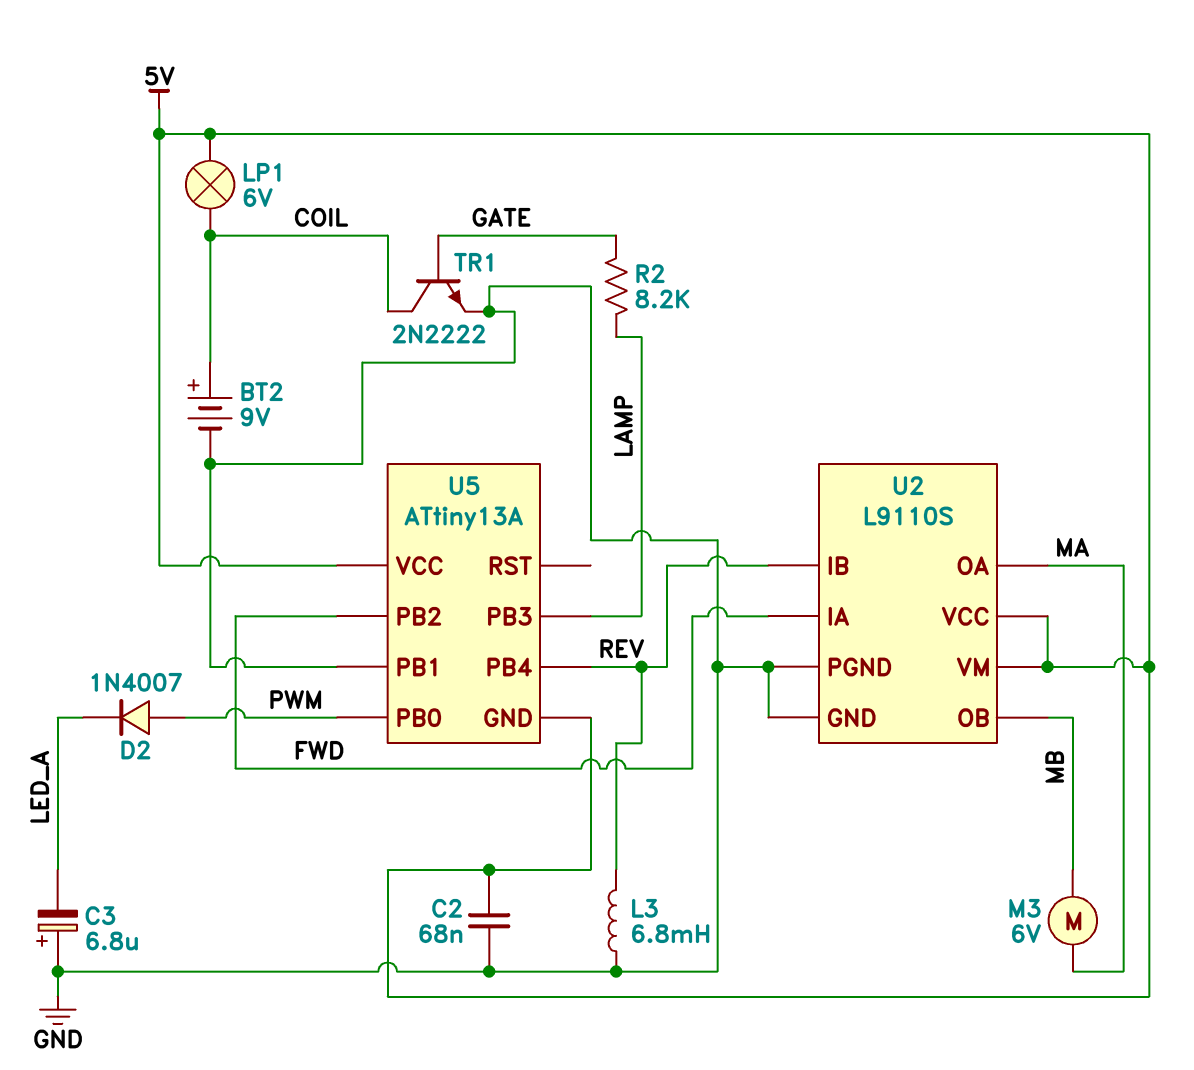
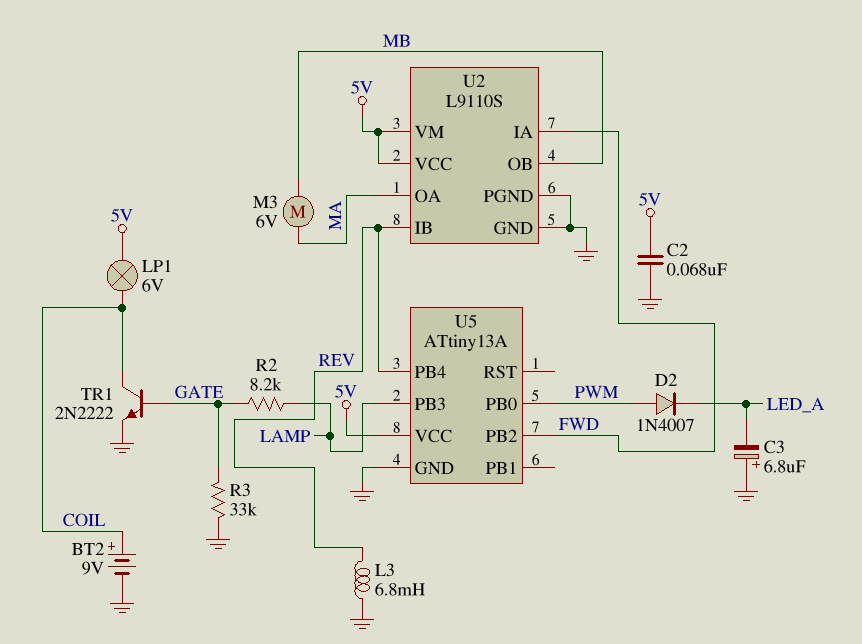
R3: none -> 33k (GATE, GND)
U5 pin GND: 5V -> GND
U5 pin PB1: GND -> none

